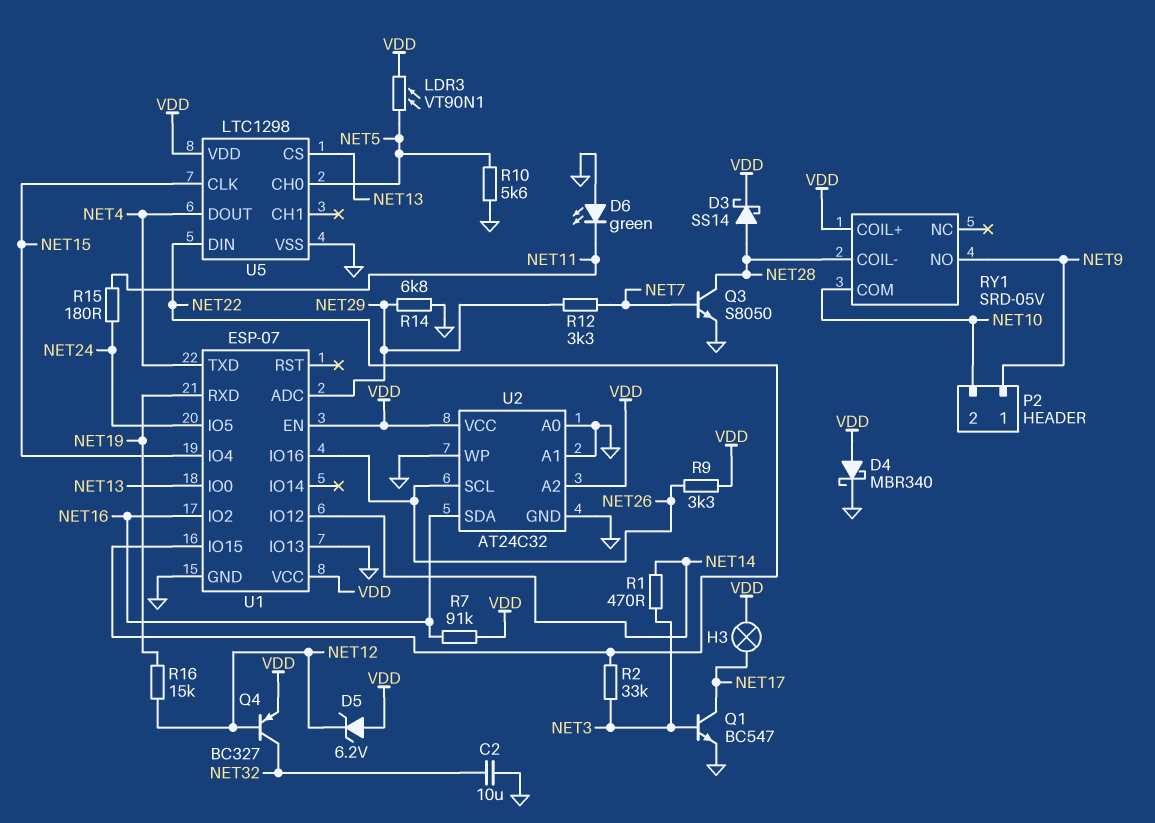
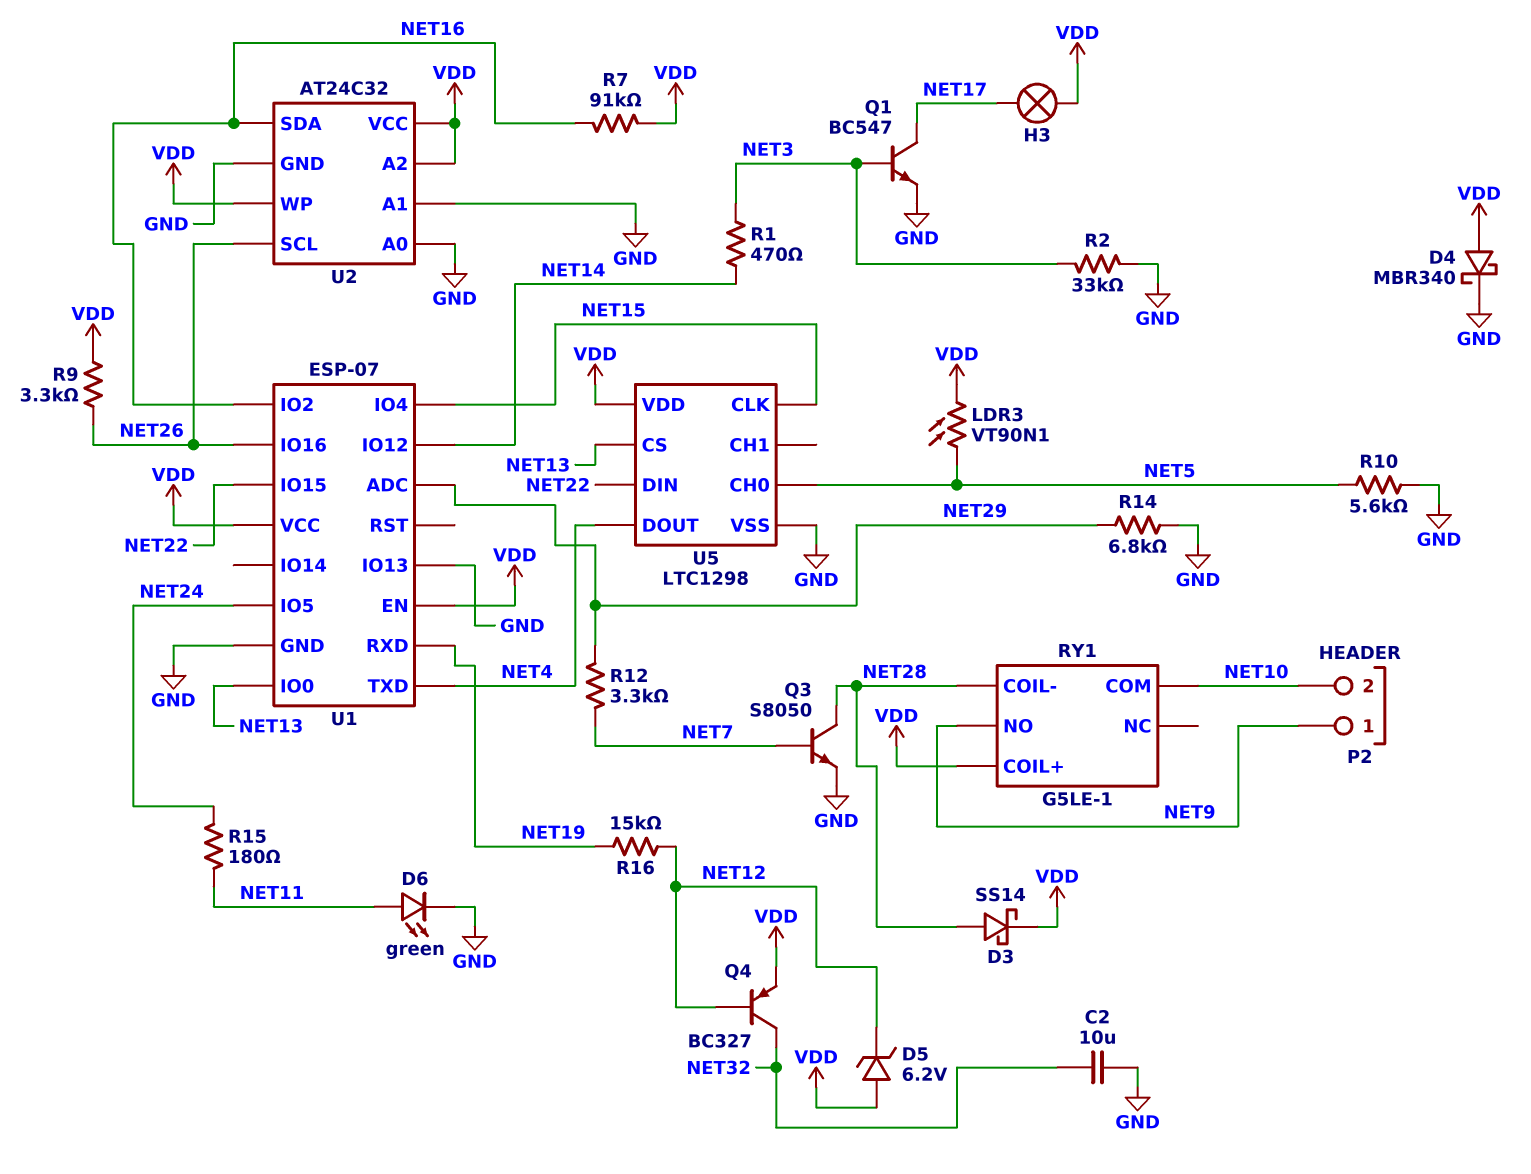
D6: LED green (A GND, K NET11) -> LED green (A NET11, K GND)
R2: 33k (NET3, NET22) -> 33k (GND, NET3)
RY1: SRD-05V -> G5LE-1
U2 pin WP: GND -> VDD

